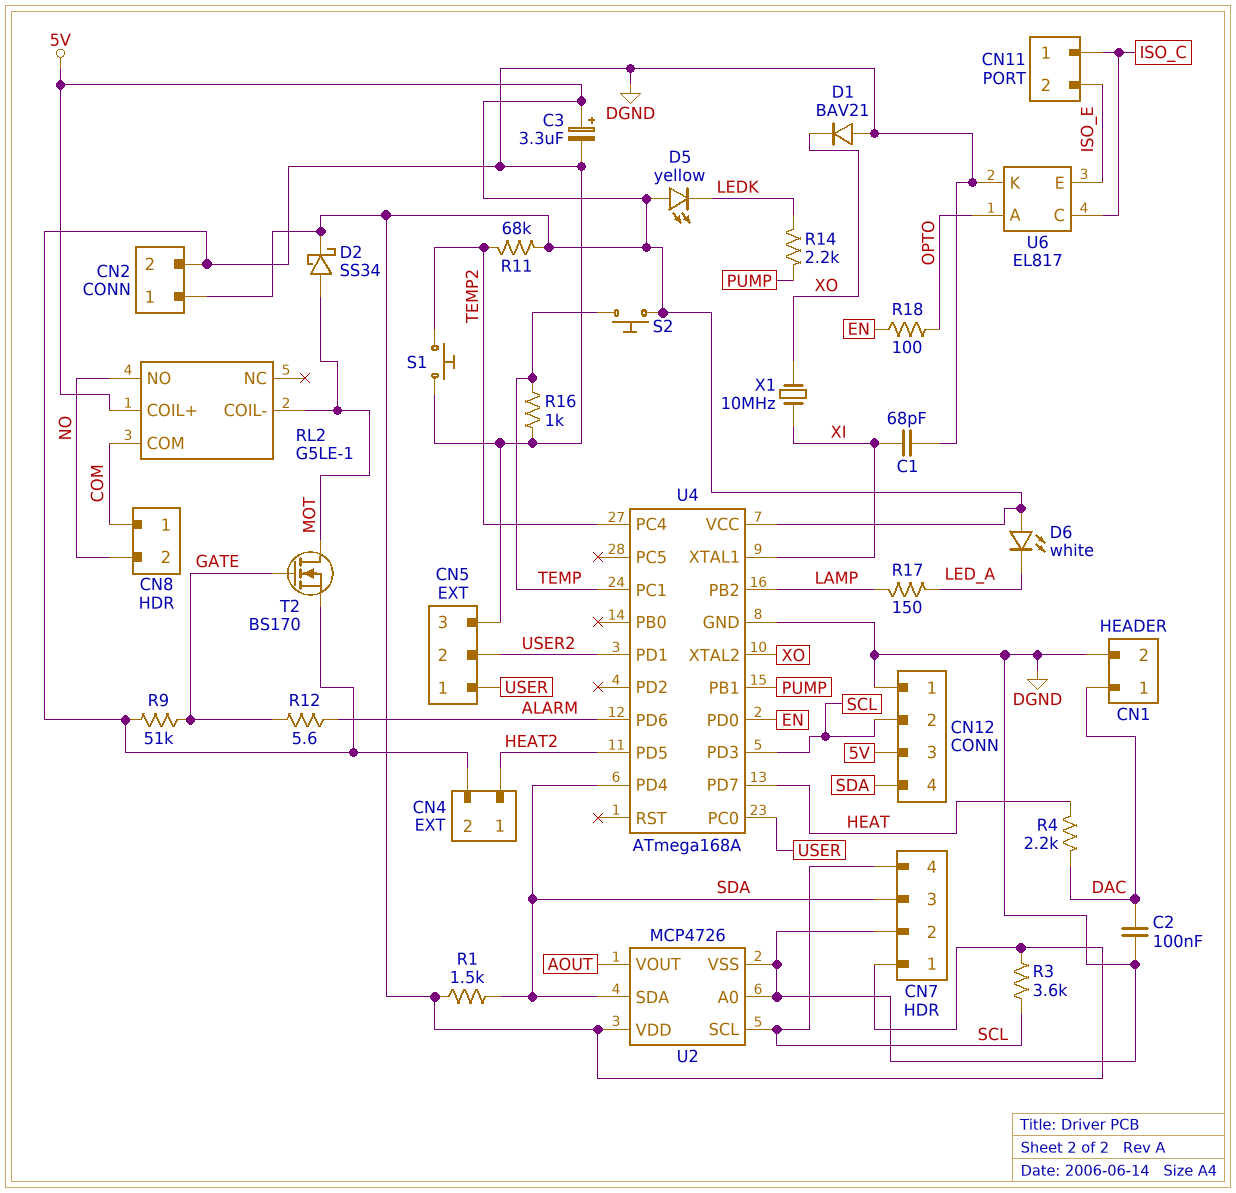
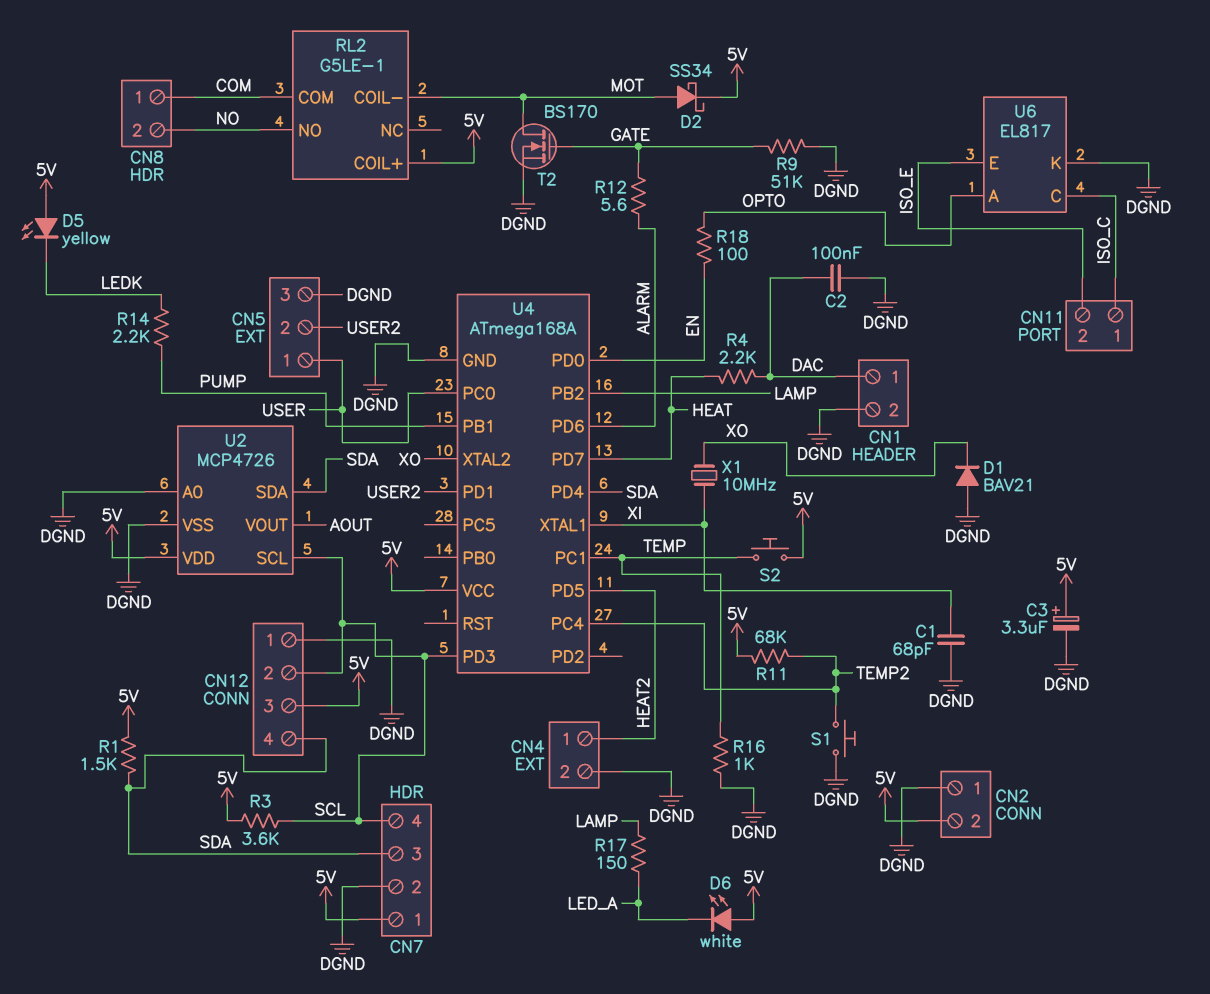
CN2 pin 1: 5V -> DGND
CN2 pin 2: DGND -> 5V

